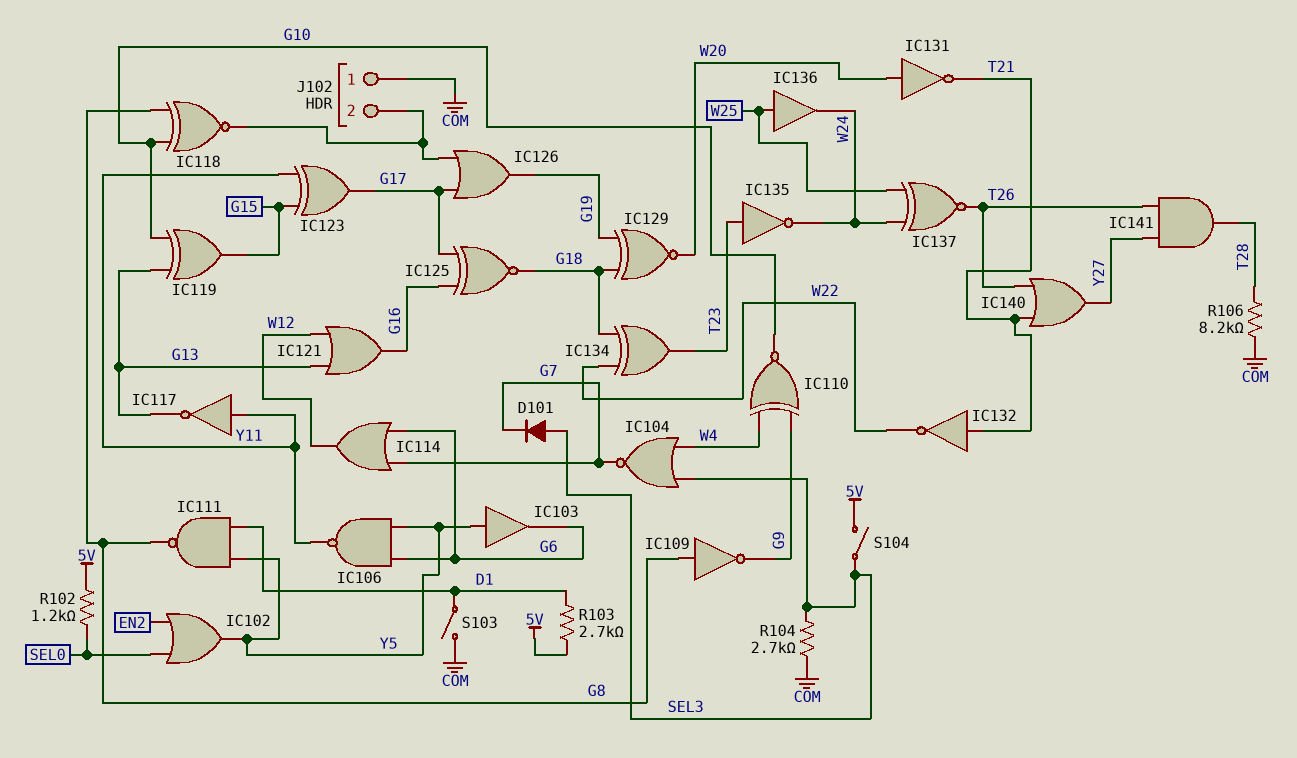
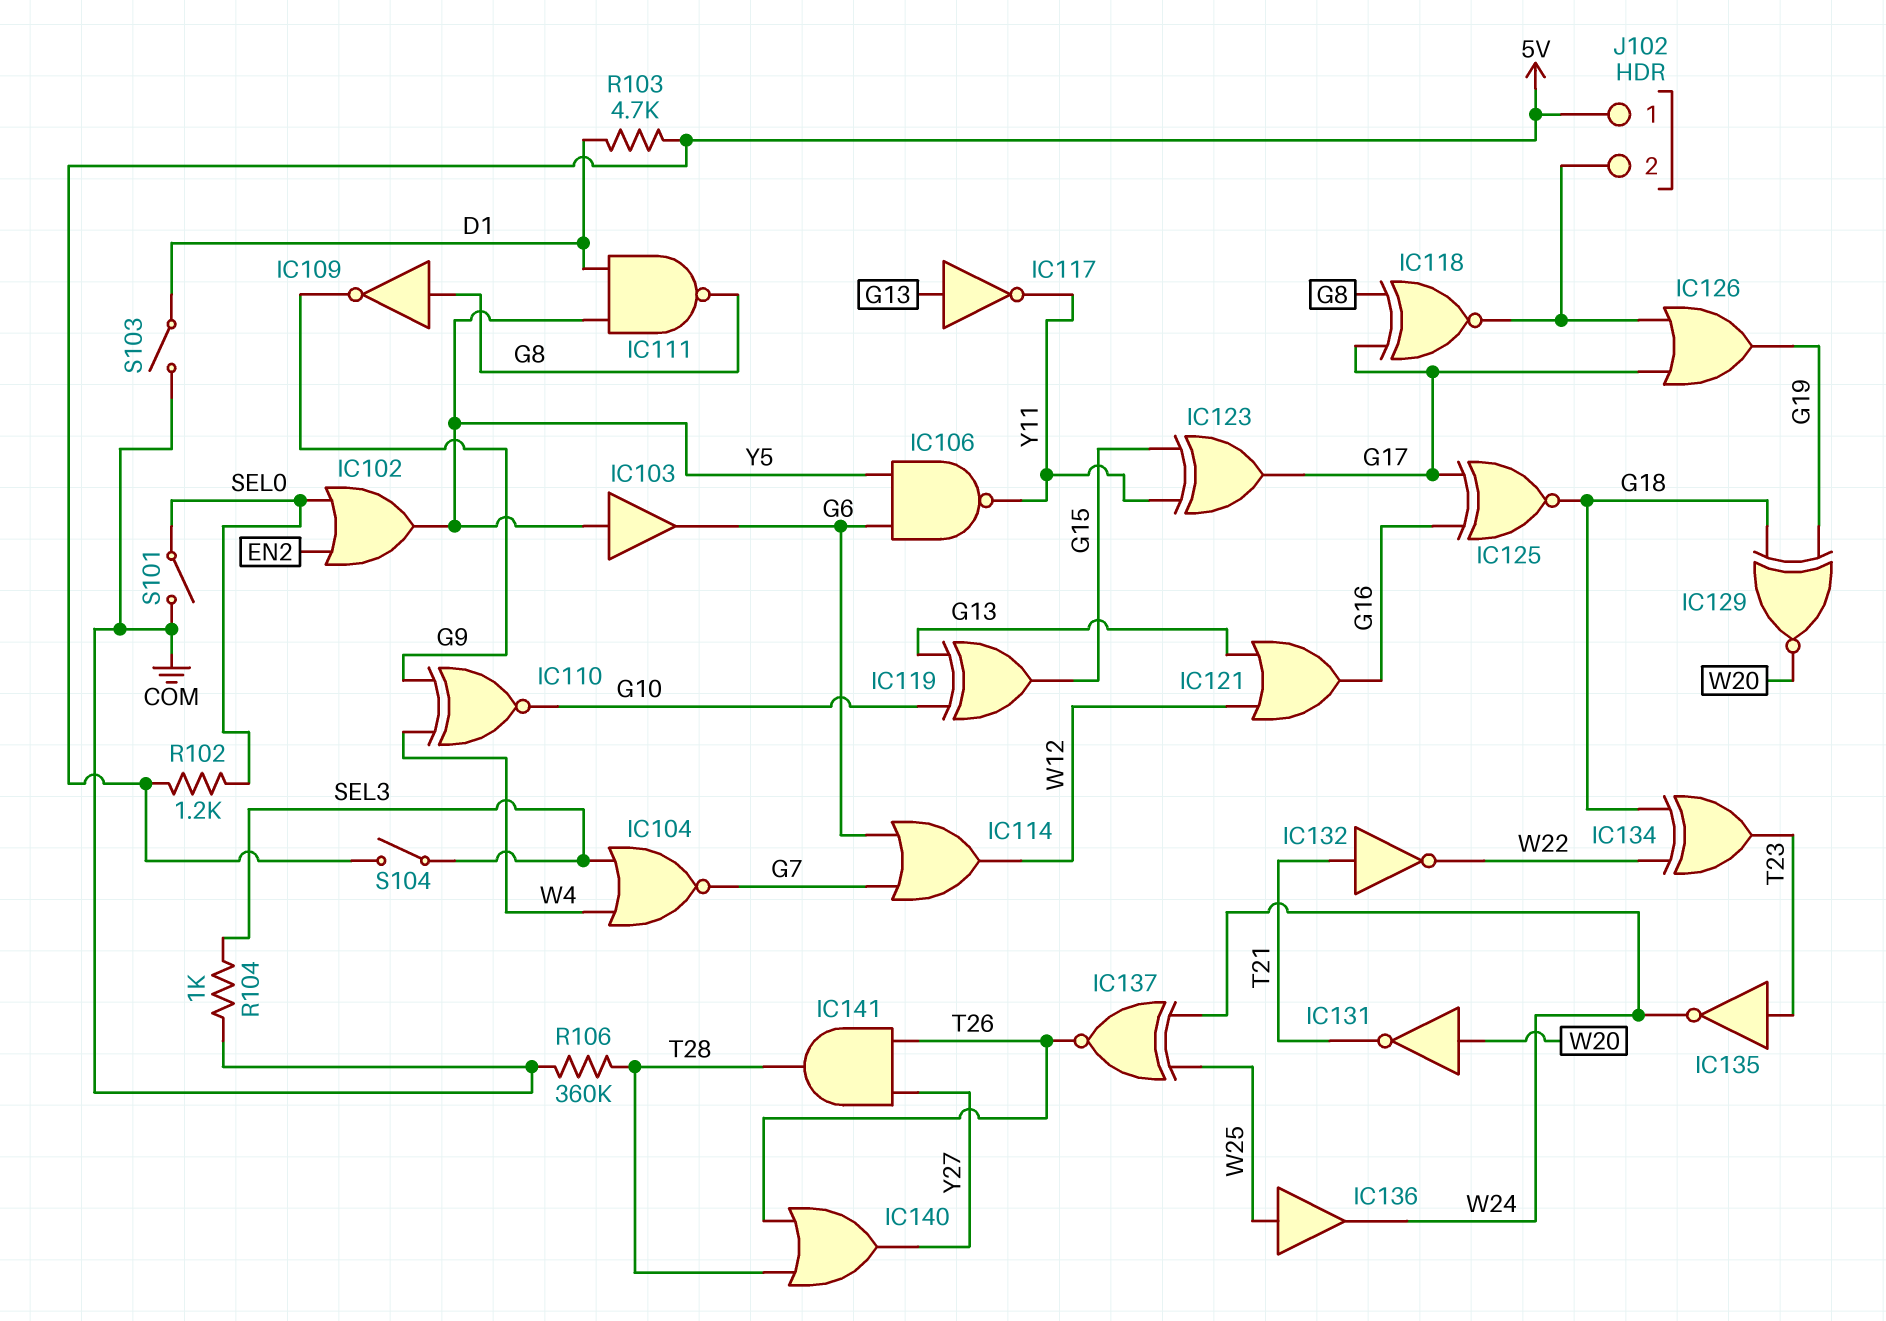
D101: diode (A SEL3, K G7) -> none
IC117: NOT (in Y11, out G13) -> NOT (in G13, out Y11)
IC118: XNOR (in G8, in G10, out J102/2) -> XNOR (in G8, in G17, out J102/2)
IC140: OR (in T21, in T26, out Y27) -> OR (in T26, in T28, out Y27)
J102 pin 1: COM -> 5V
R103: 2.7k (5V, D1) -> 4.7k (5V, D1)
R104: 2.7k (COM, SEL3) -> 1k (COM, SEL3)
R106: 8.2k (COM, T28) -> 360k (COM, T28)
S101: none -> switch (COM, SEL0)

